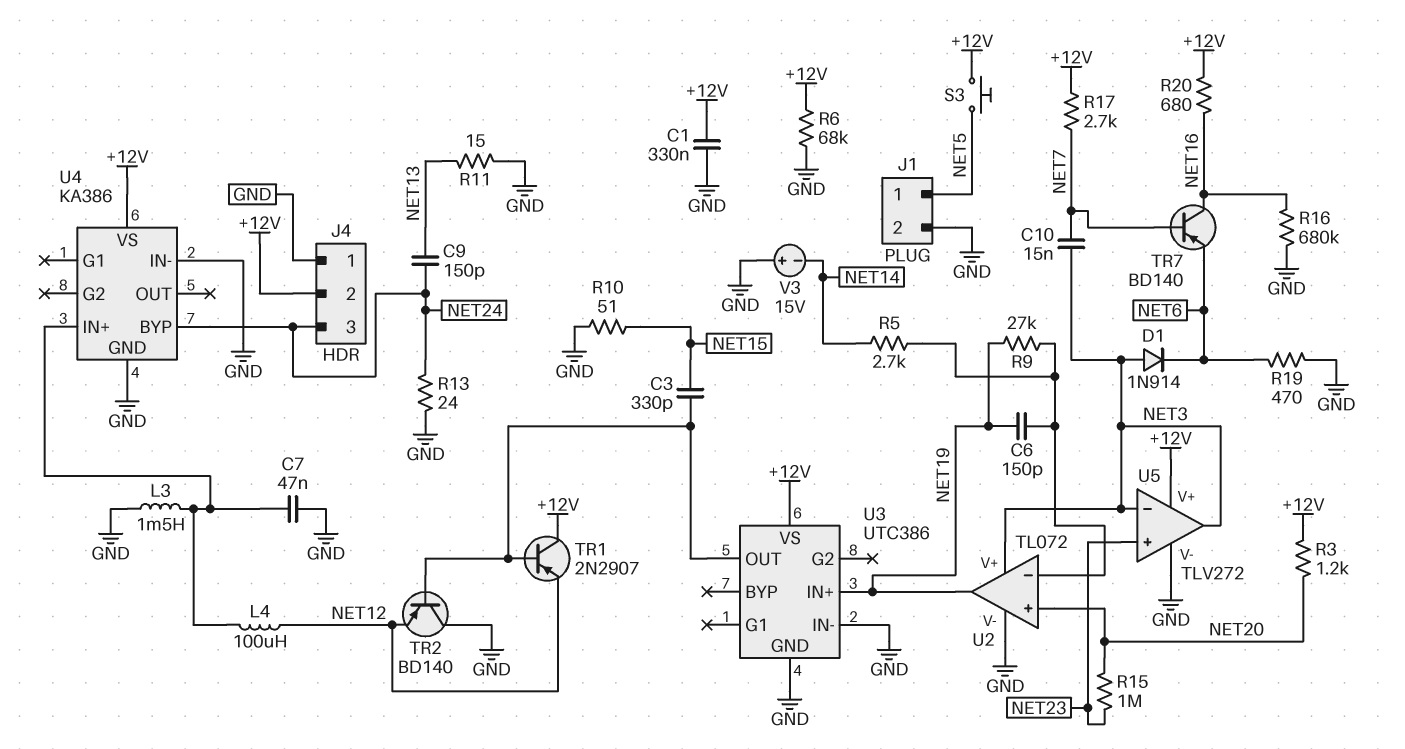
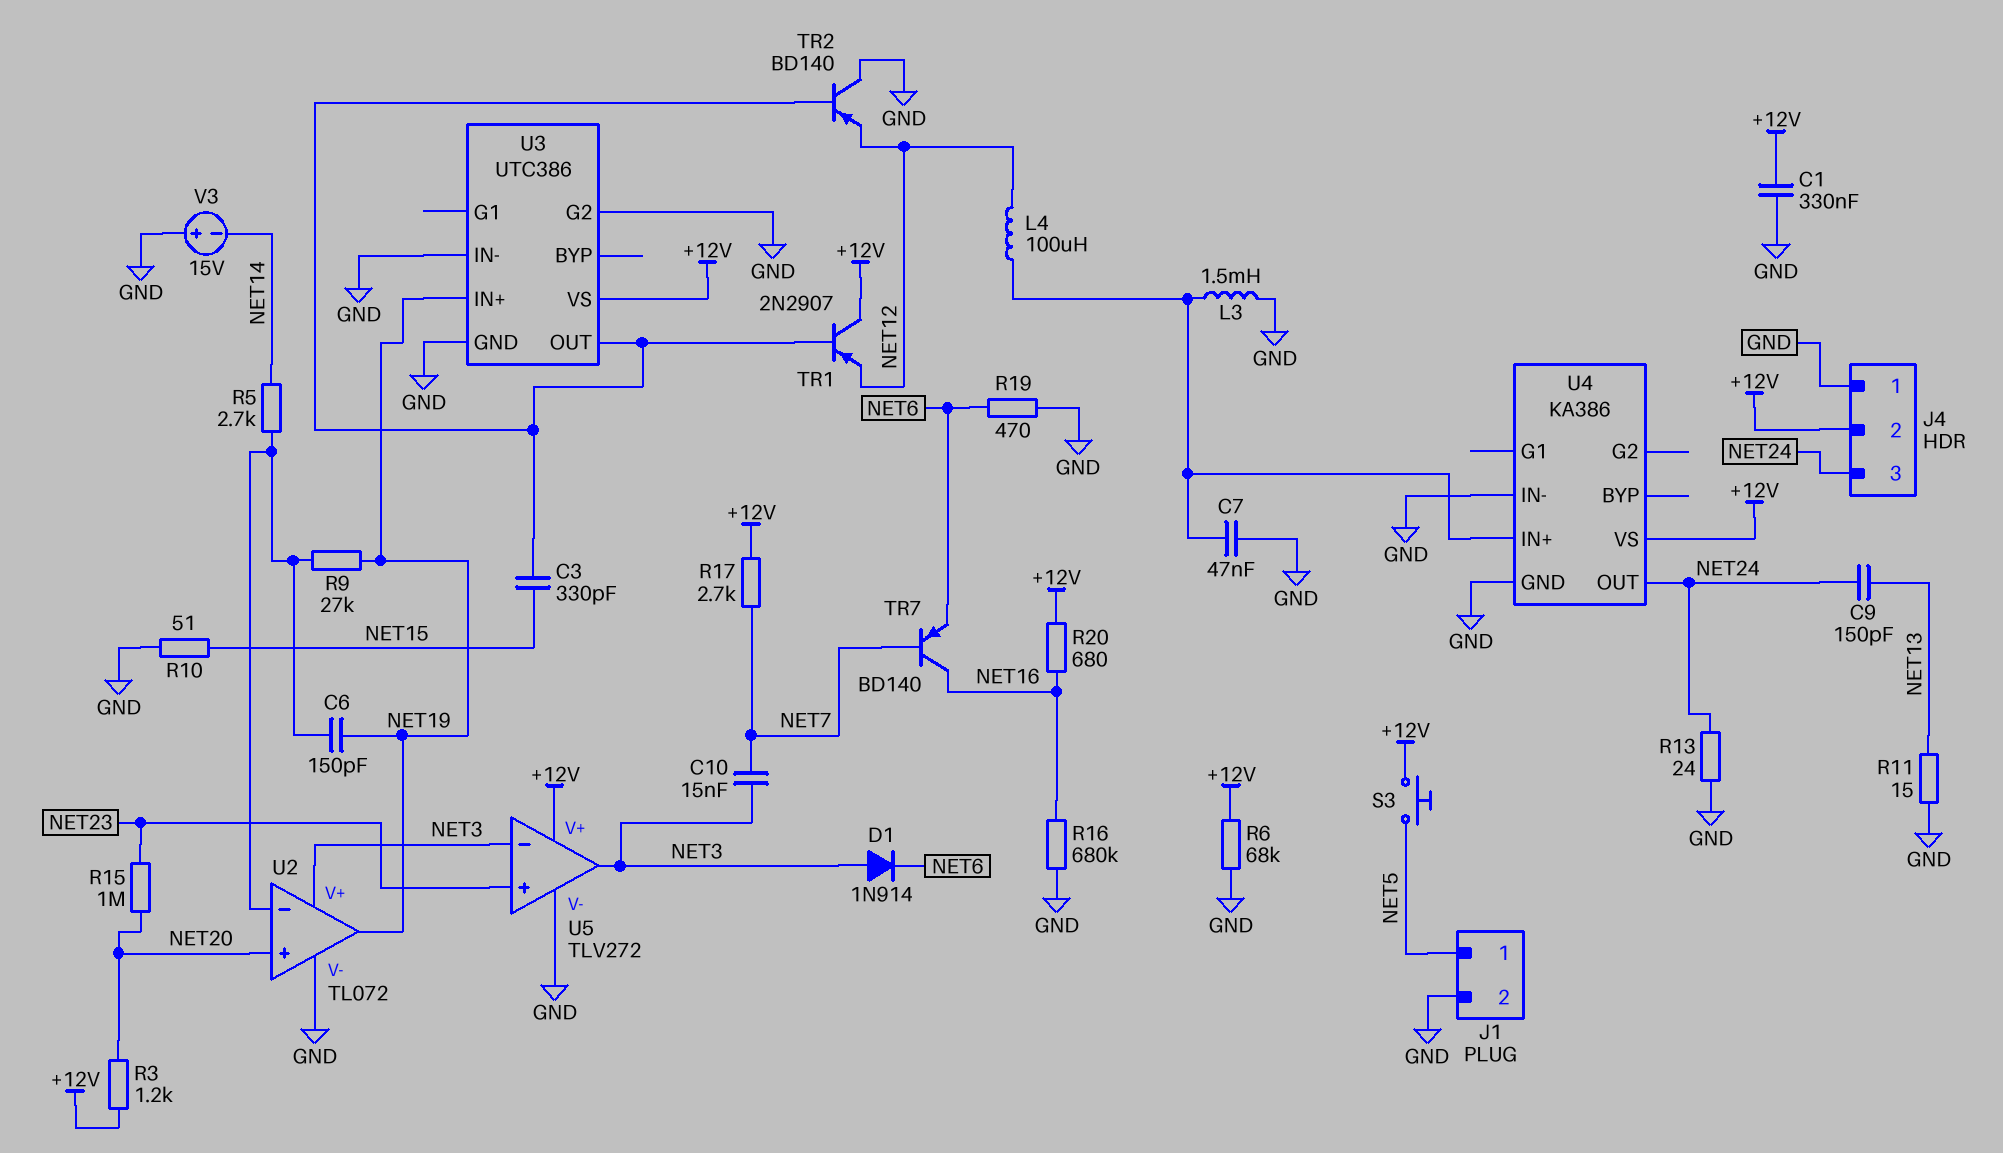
U3 pin G2: none -> GND
U4 pin BYP: NET24 -> none
U4 pin OUT: none -> NET24

